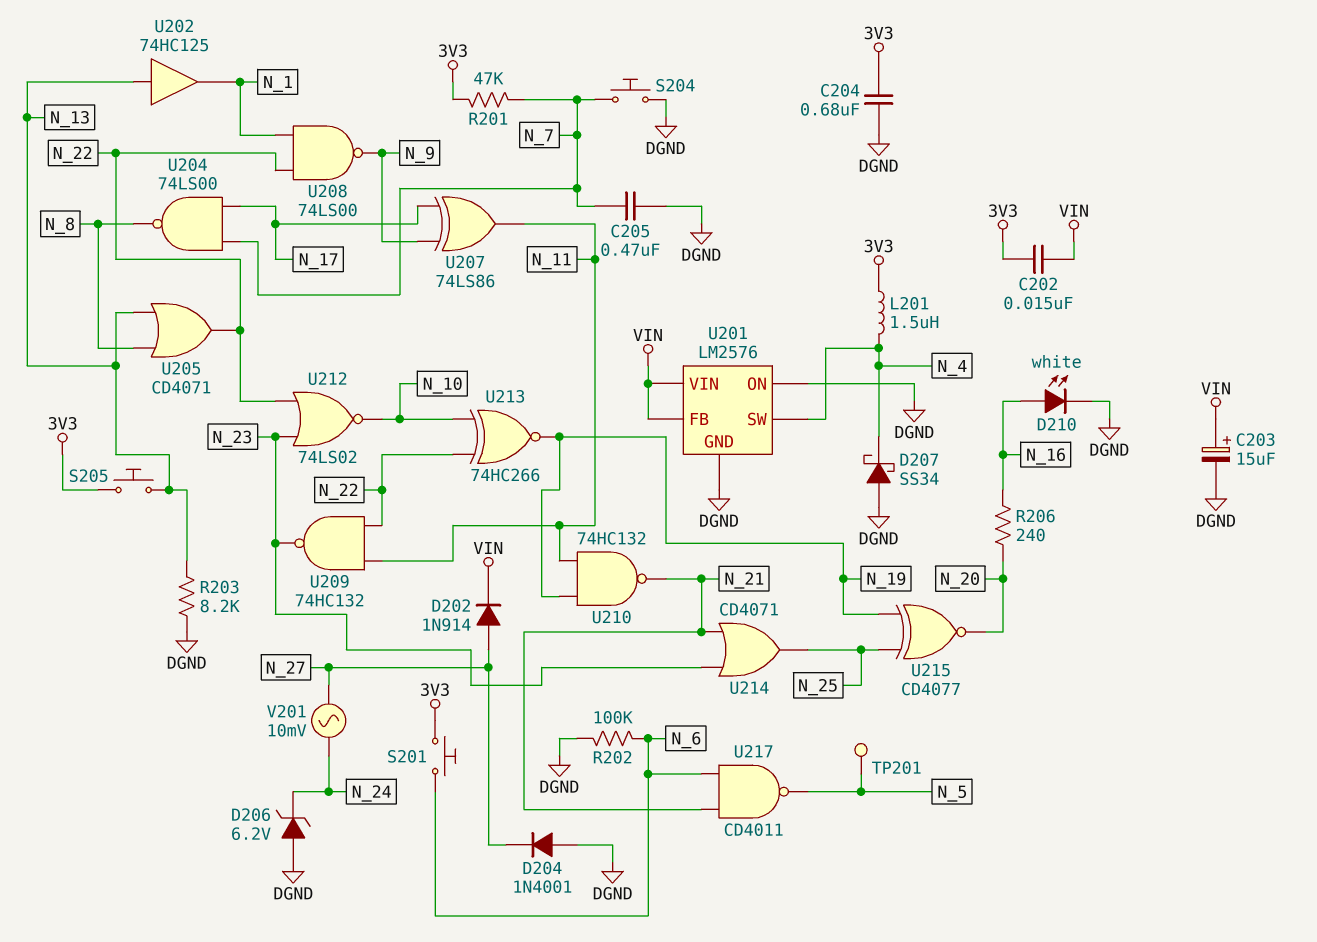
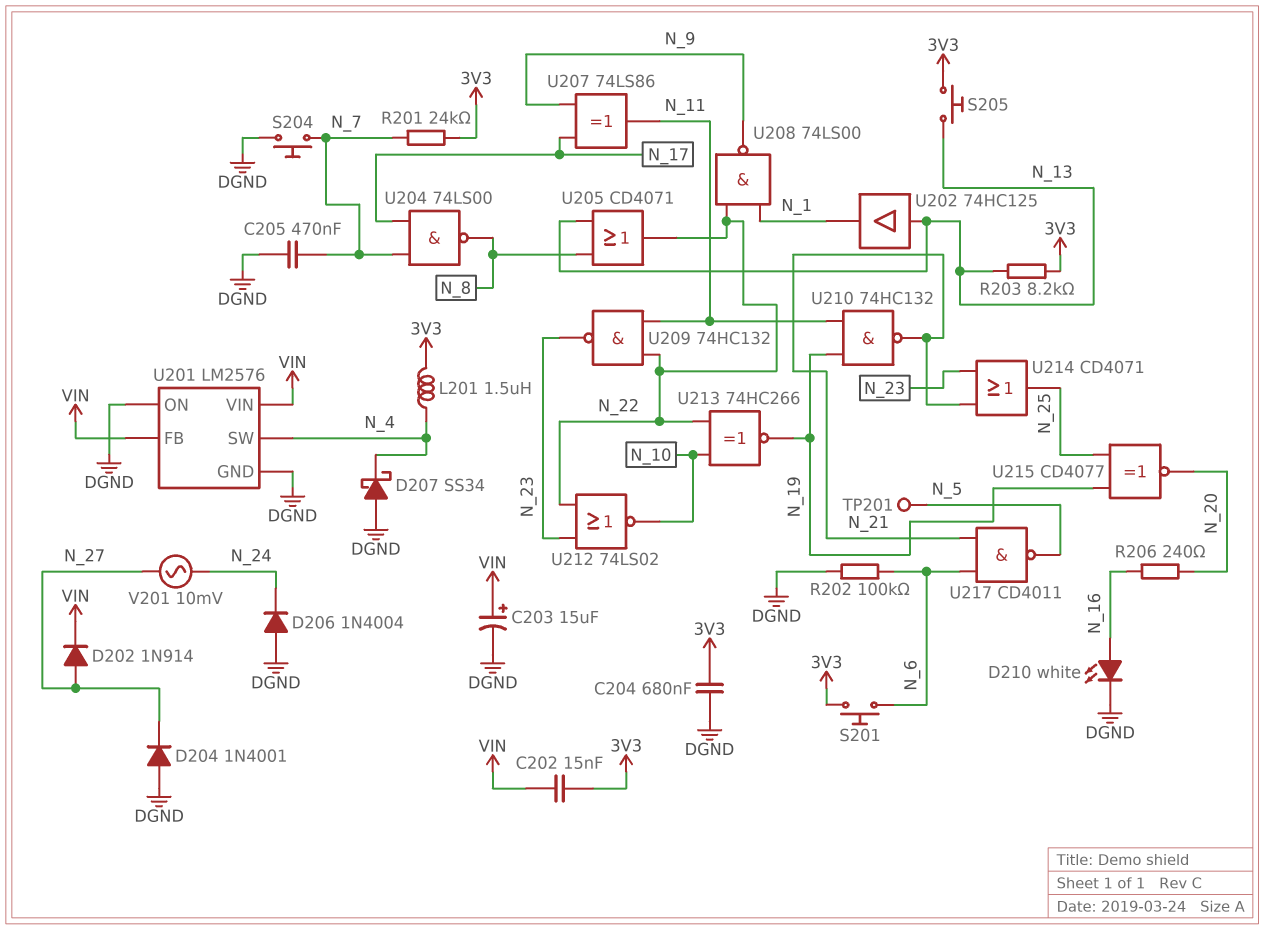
D206: zener 6.2V (A DGND, K N_24) -> diode 1N4004 (A DGND, K N_24)
R201: 47k (3V3, N_7) -> 24k (3V3, N_7)
R203: 8.2k (DGND, N_13) -> 8.2k (3V3, N_13)

